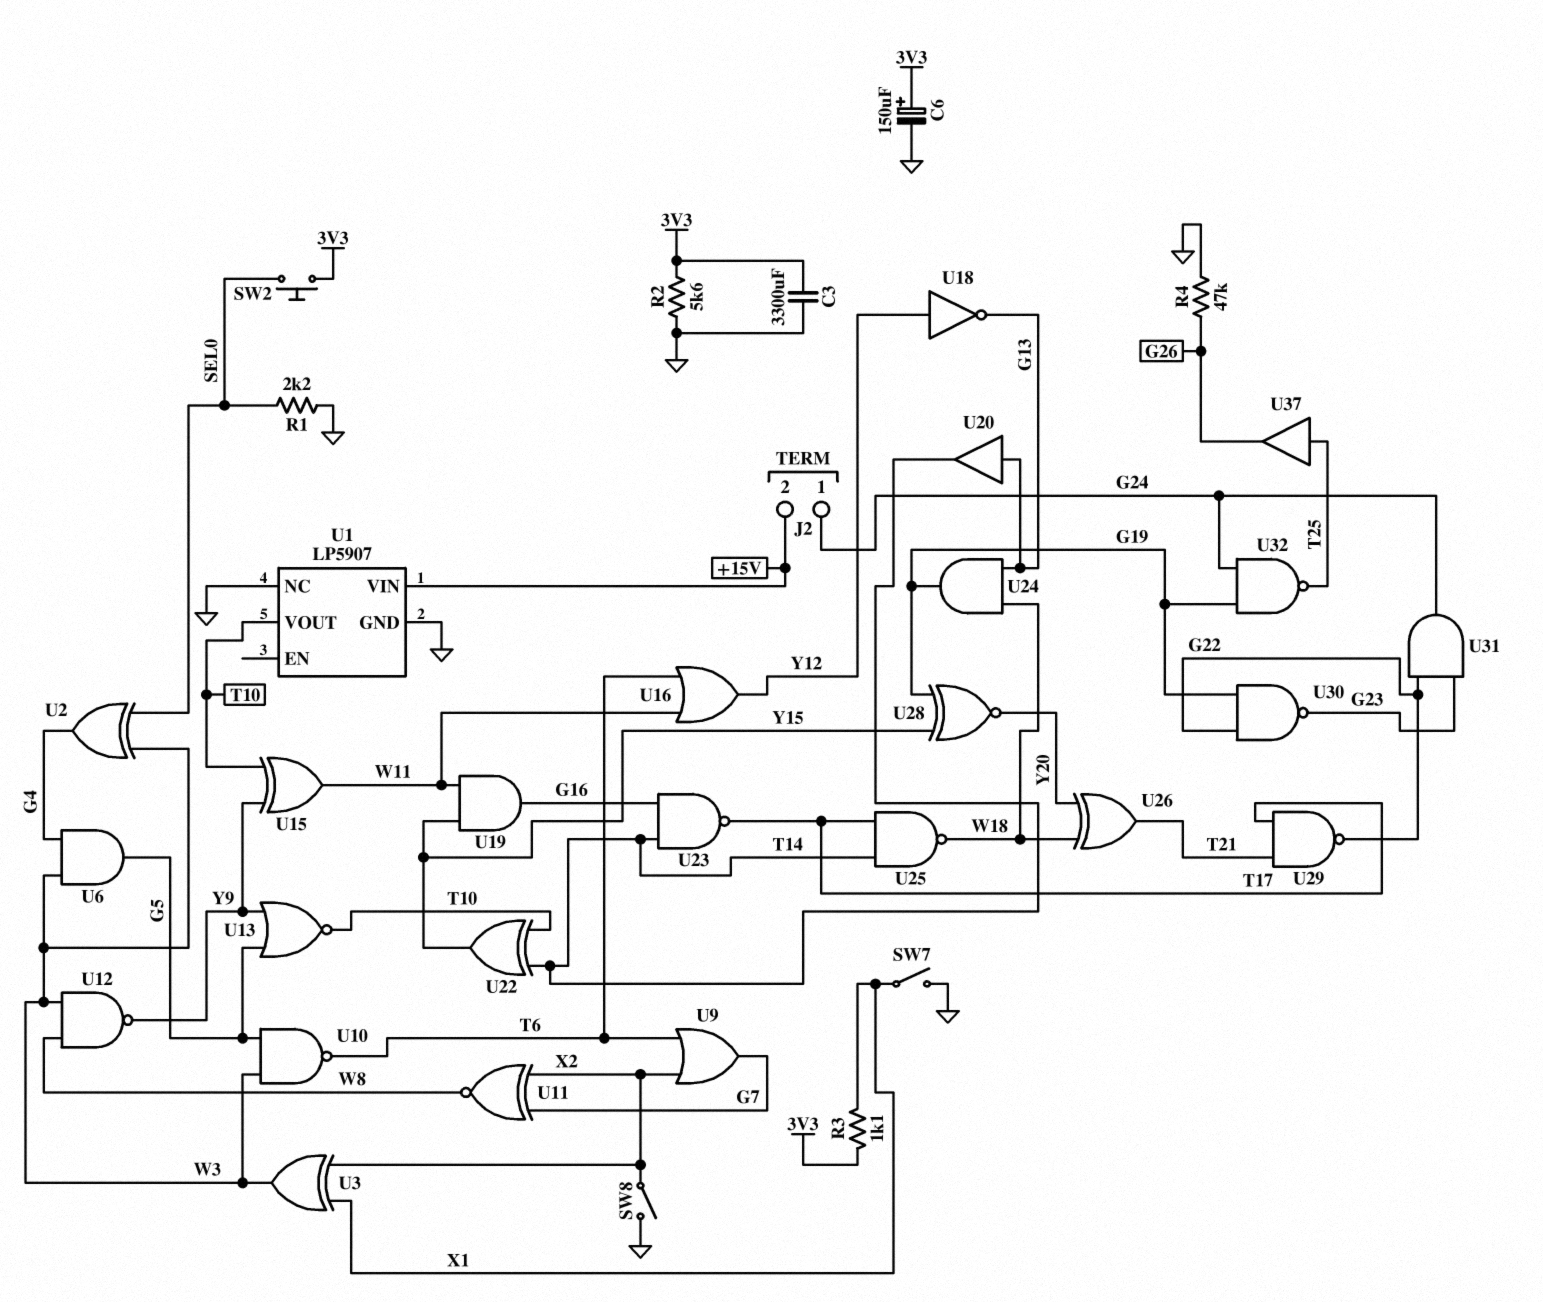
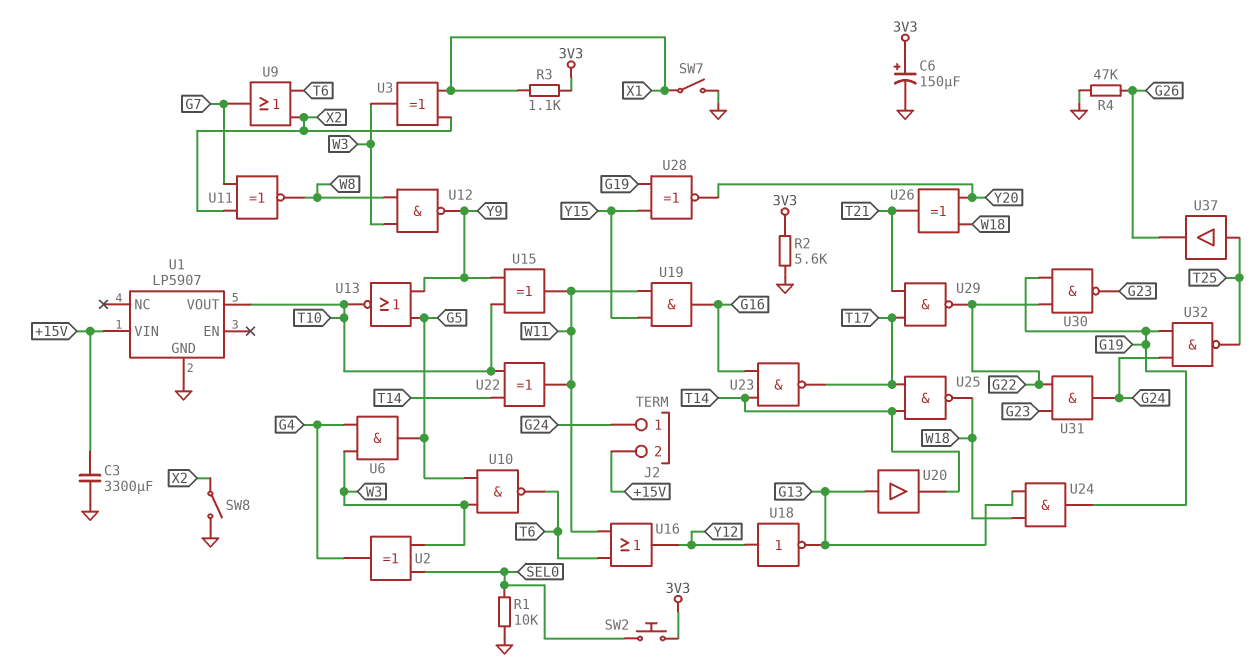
C3: 3300uF (3V3, GND) -> 3300uF (+15V, GND)
R1: 2.2k (GND, SEL0) -> 10k (GND, SEL0)
U1 pin NC: GND -> none
U22: XOR (in T10, in T14, out Y15) -> XOR (in T10, in T14, out W11)

